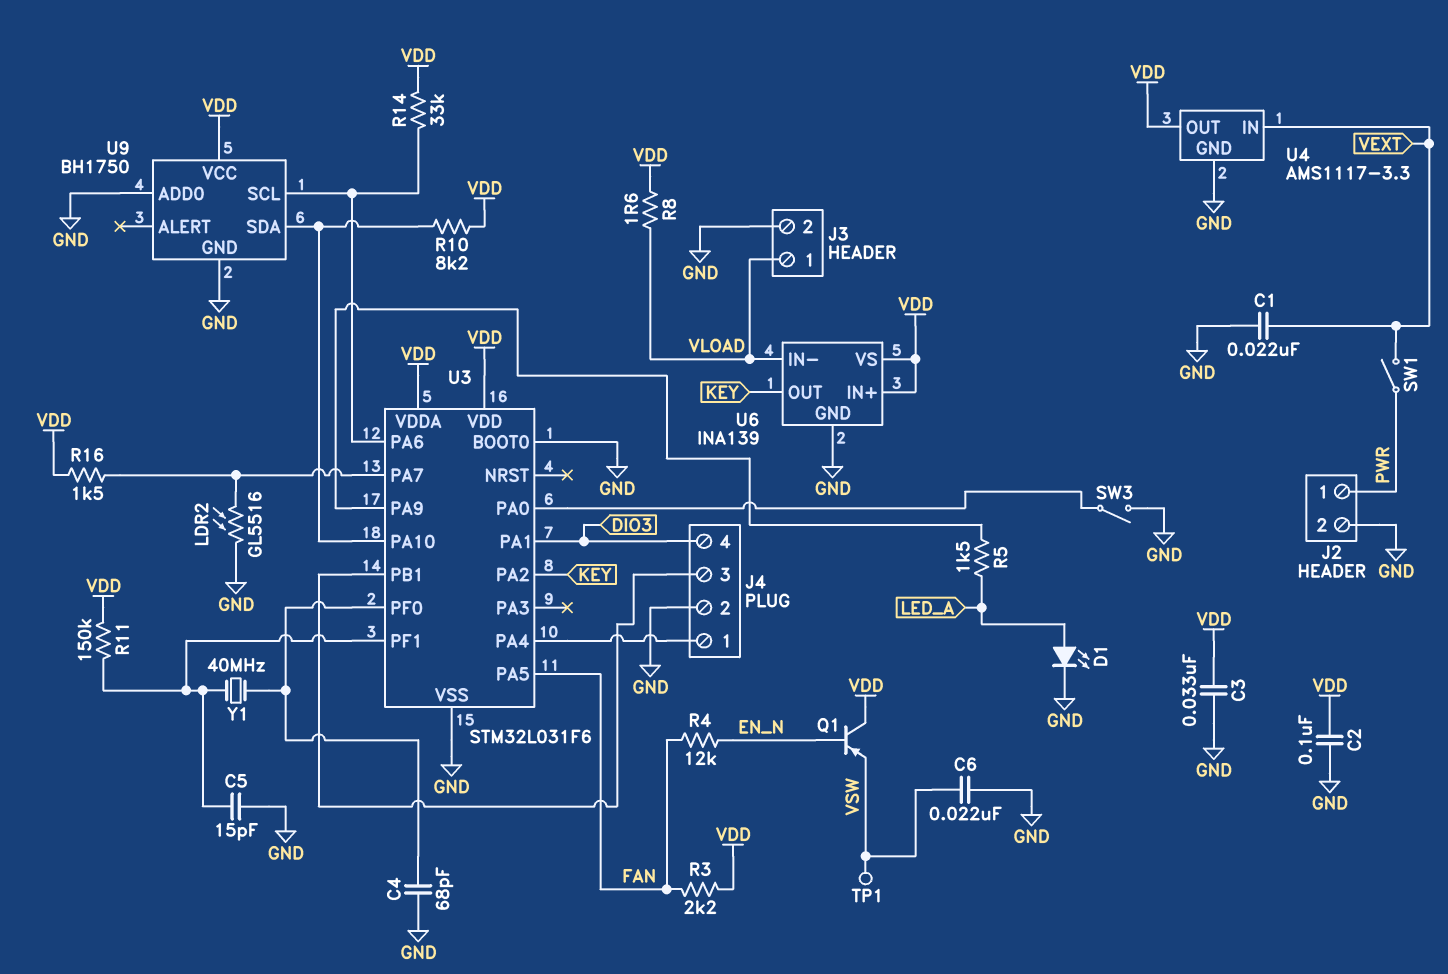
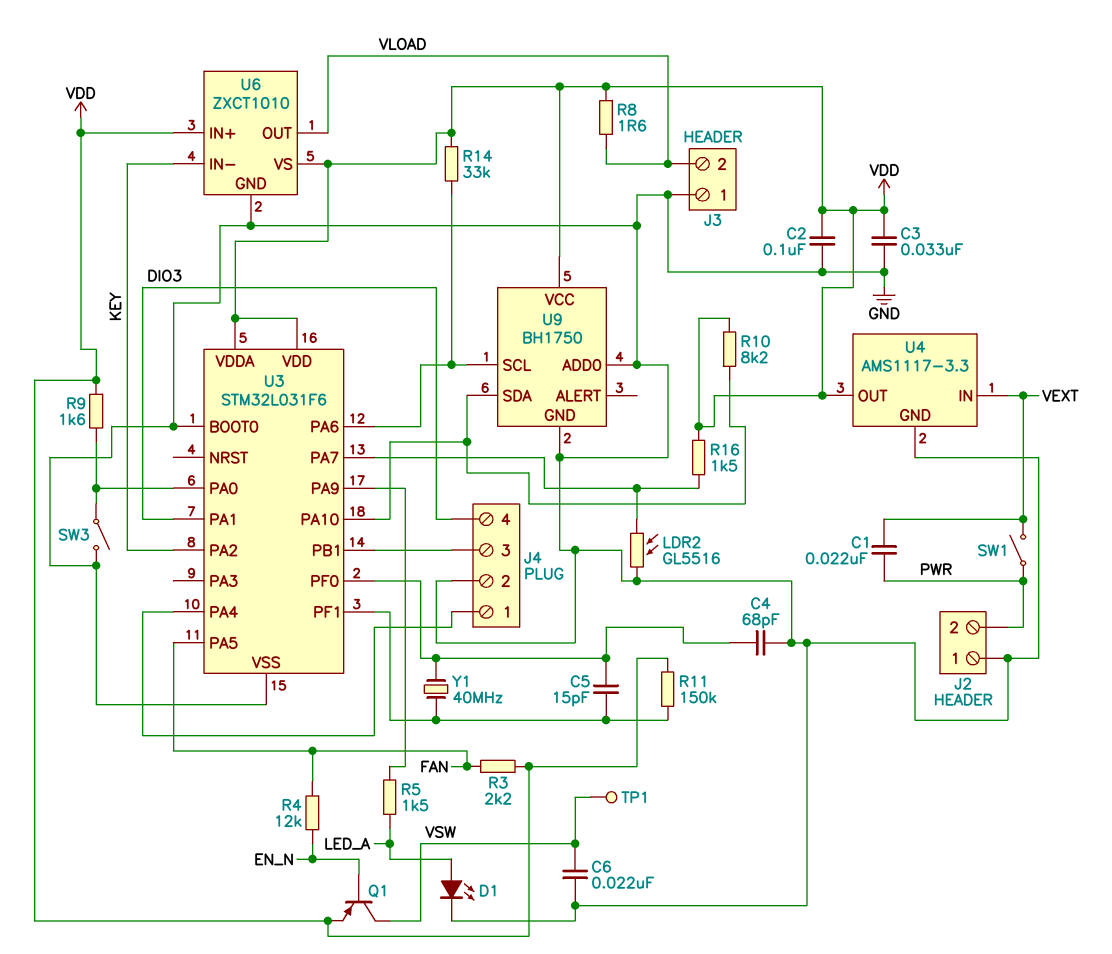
C1: 22nF (GND, VEXT) -> 22nF (PWR, VEXT)
C5: 15pF (GND, U3/PF1) -> 15pF (U3/PF0, U3/PF1)
J2 pin 1: PWR -> GND
J2 pin 2: GND -> PWR
J3 pin 1: VLOAD -> GND
J3 pin 2: GND -> VLOAD
Q1: PNP (B EN_N, C VDD, E VSW) -> PNP (B EN_N, C VSW, E VDD)
R9: none -> 1.6k (U3/PA0, VDD)
U6: INA139 -> ZXCT1010
U6 pin IN-: VLOAD -> KEY
U6 pin OUT: KEY -> VLOAD

